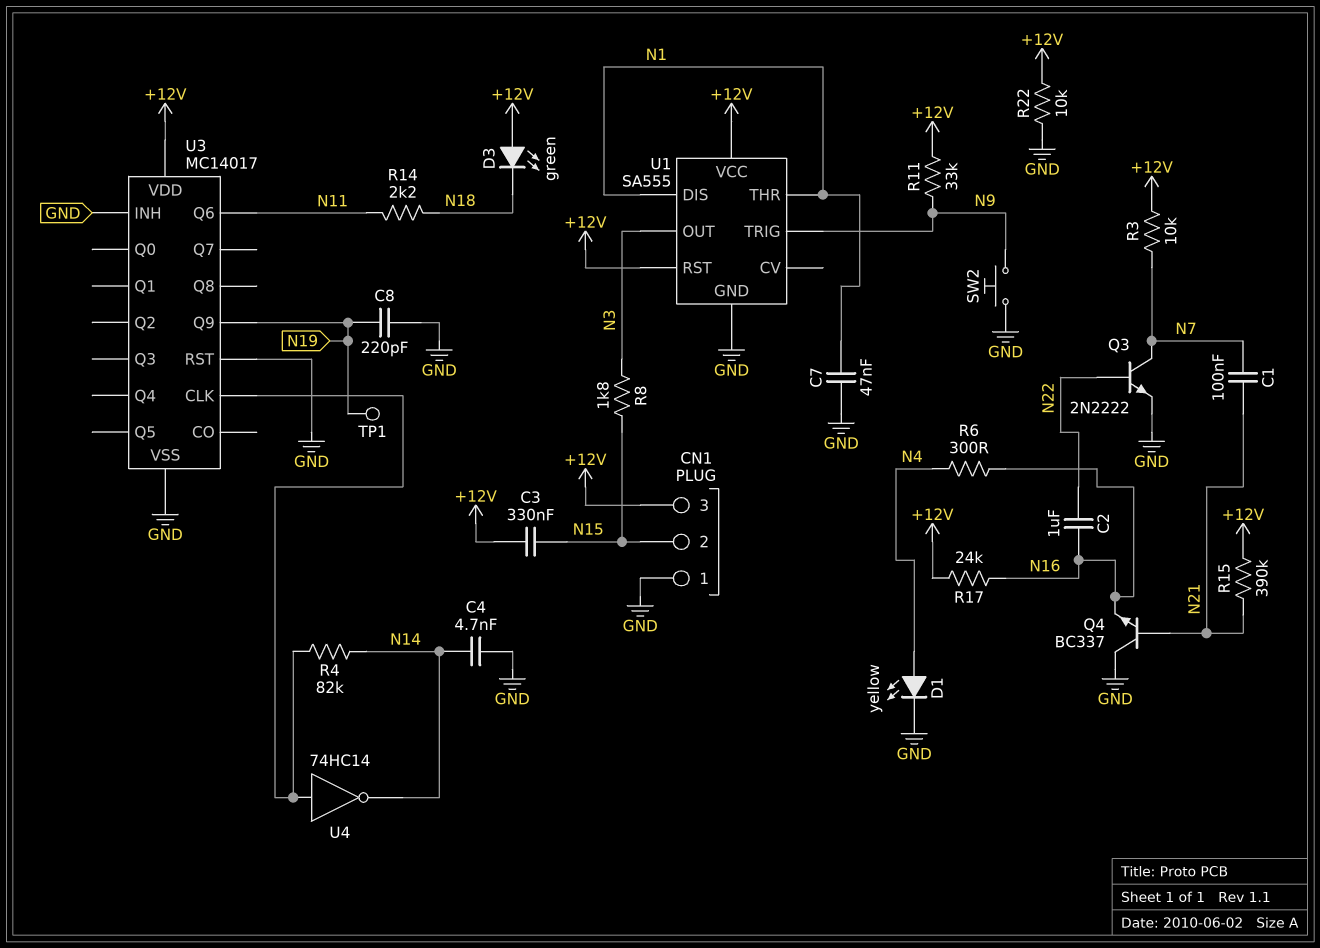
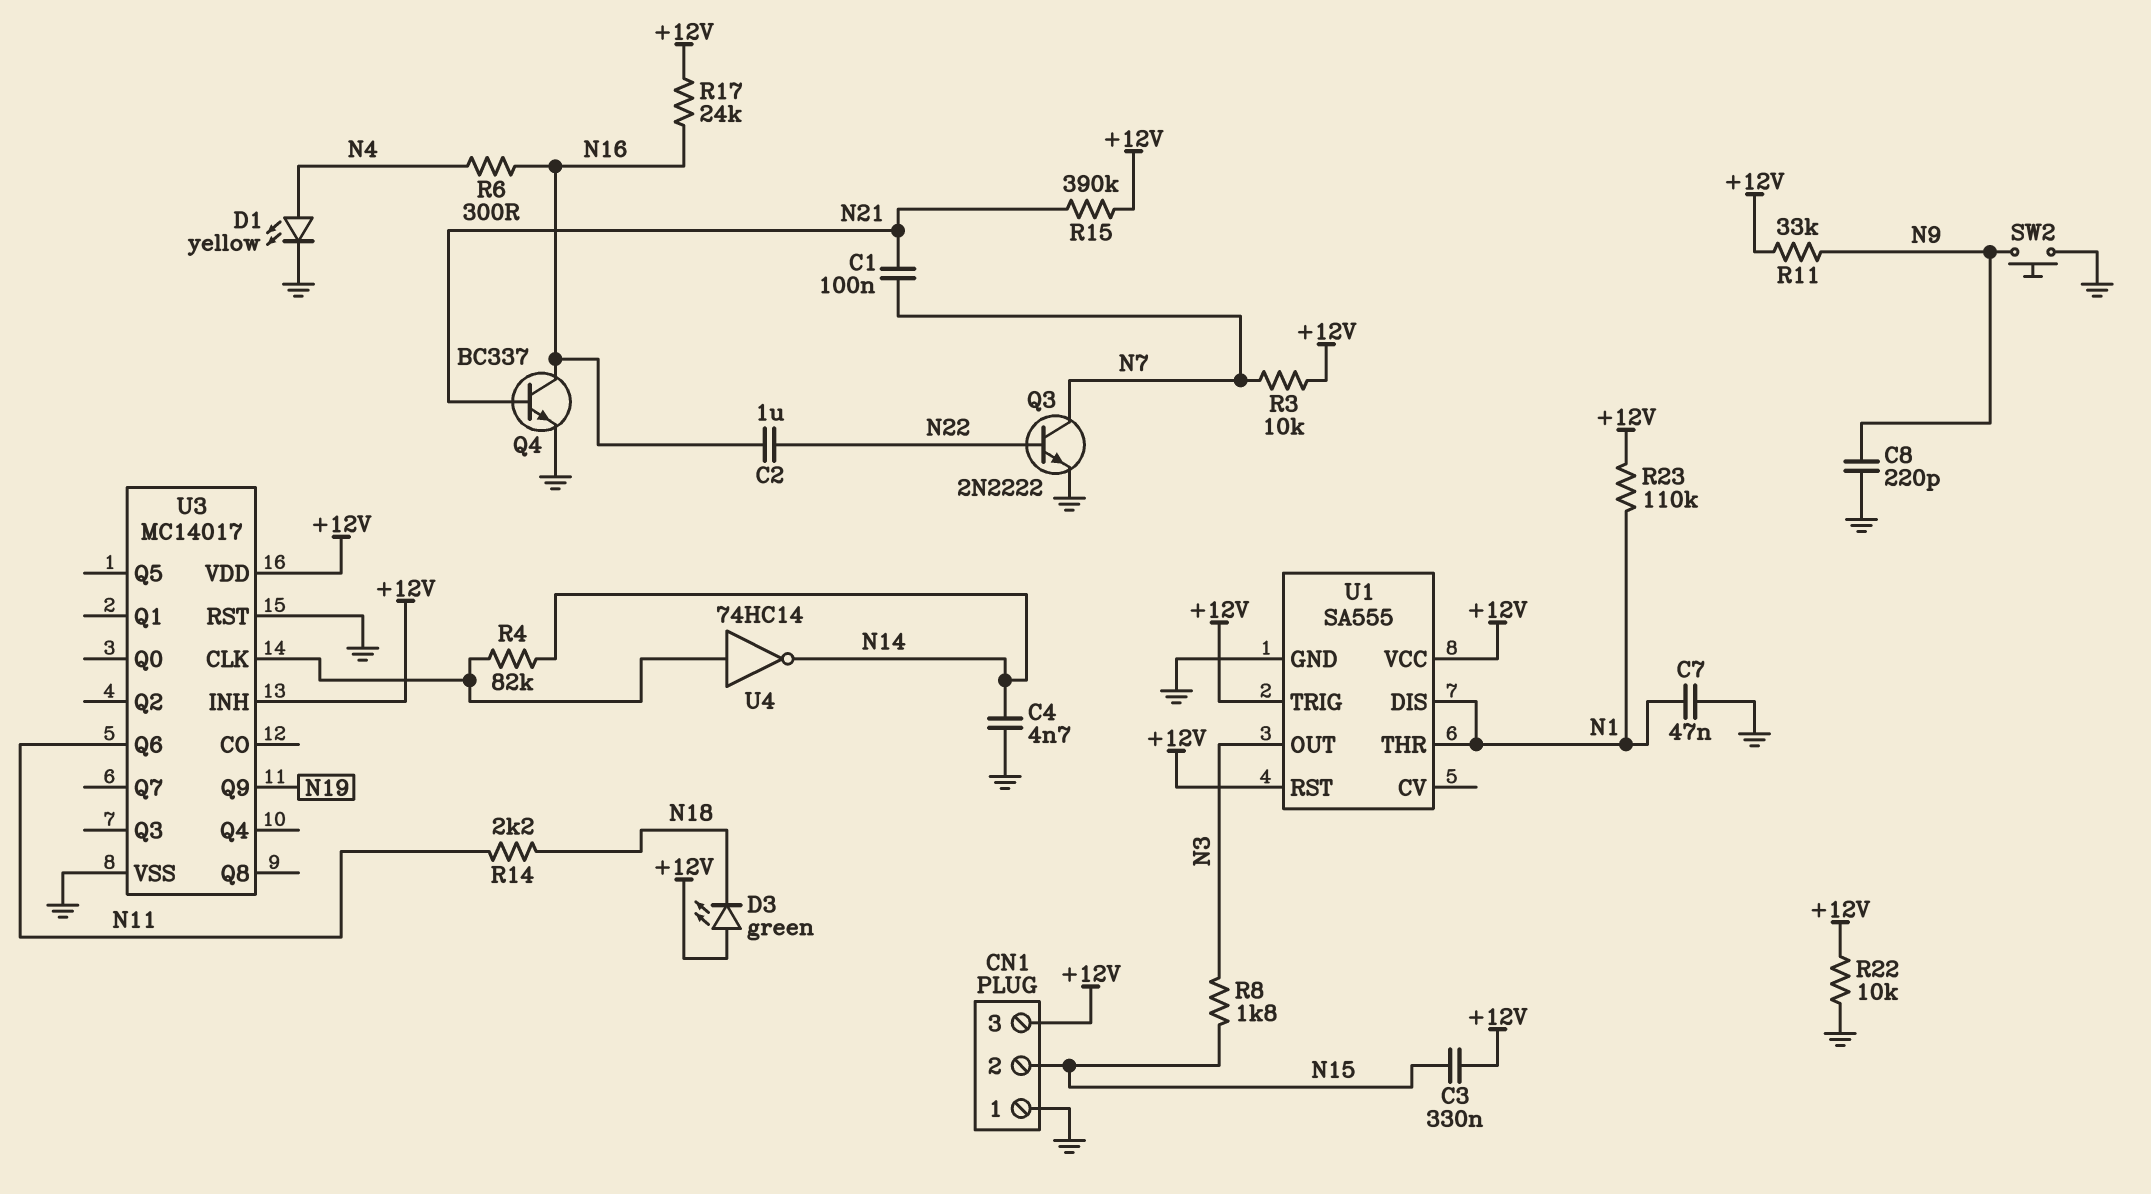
C8: 220pF (GND, N19) -> 220pF (GND, N9)
Q4: NPN BC337 (B N21, C GND, E N16) -> NPN BC337 (B N21, C N16, E GND)
R23: none -> 110k (+12V, N1)
TP1: test point (N19) -> none
U1 pin TRIG: N9 -> +12V
U3 pin INH: GND -> +12V

